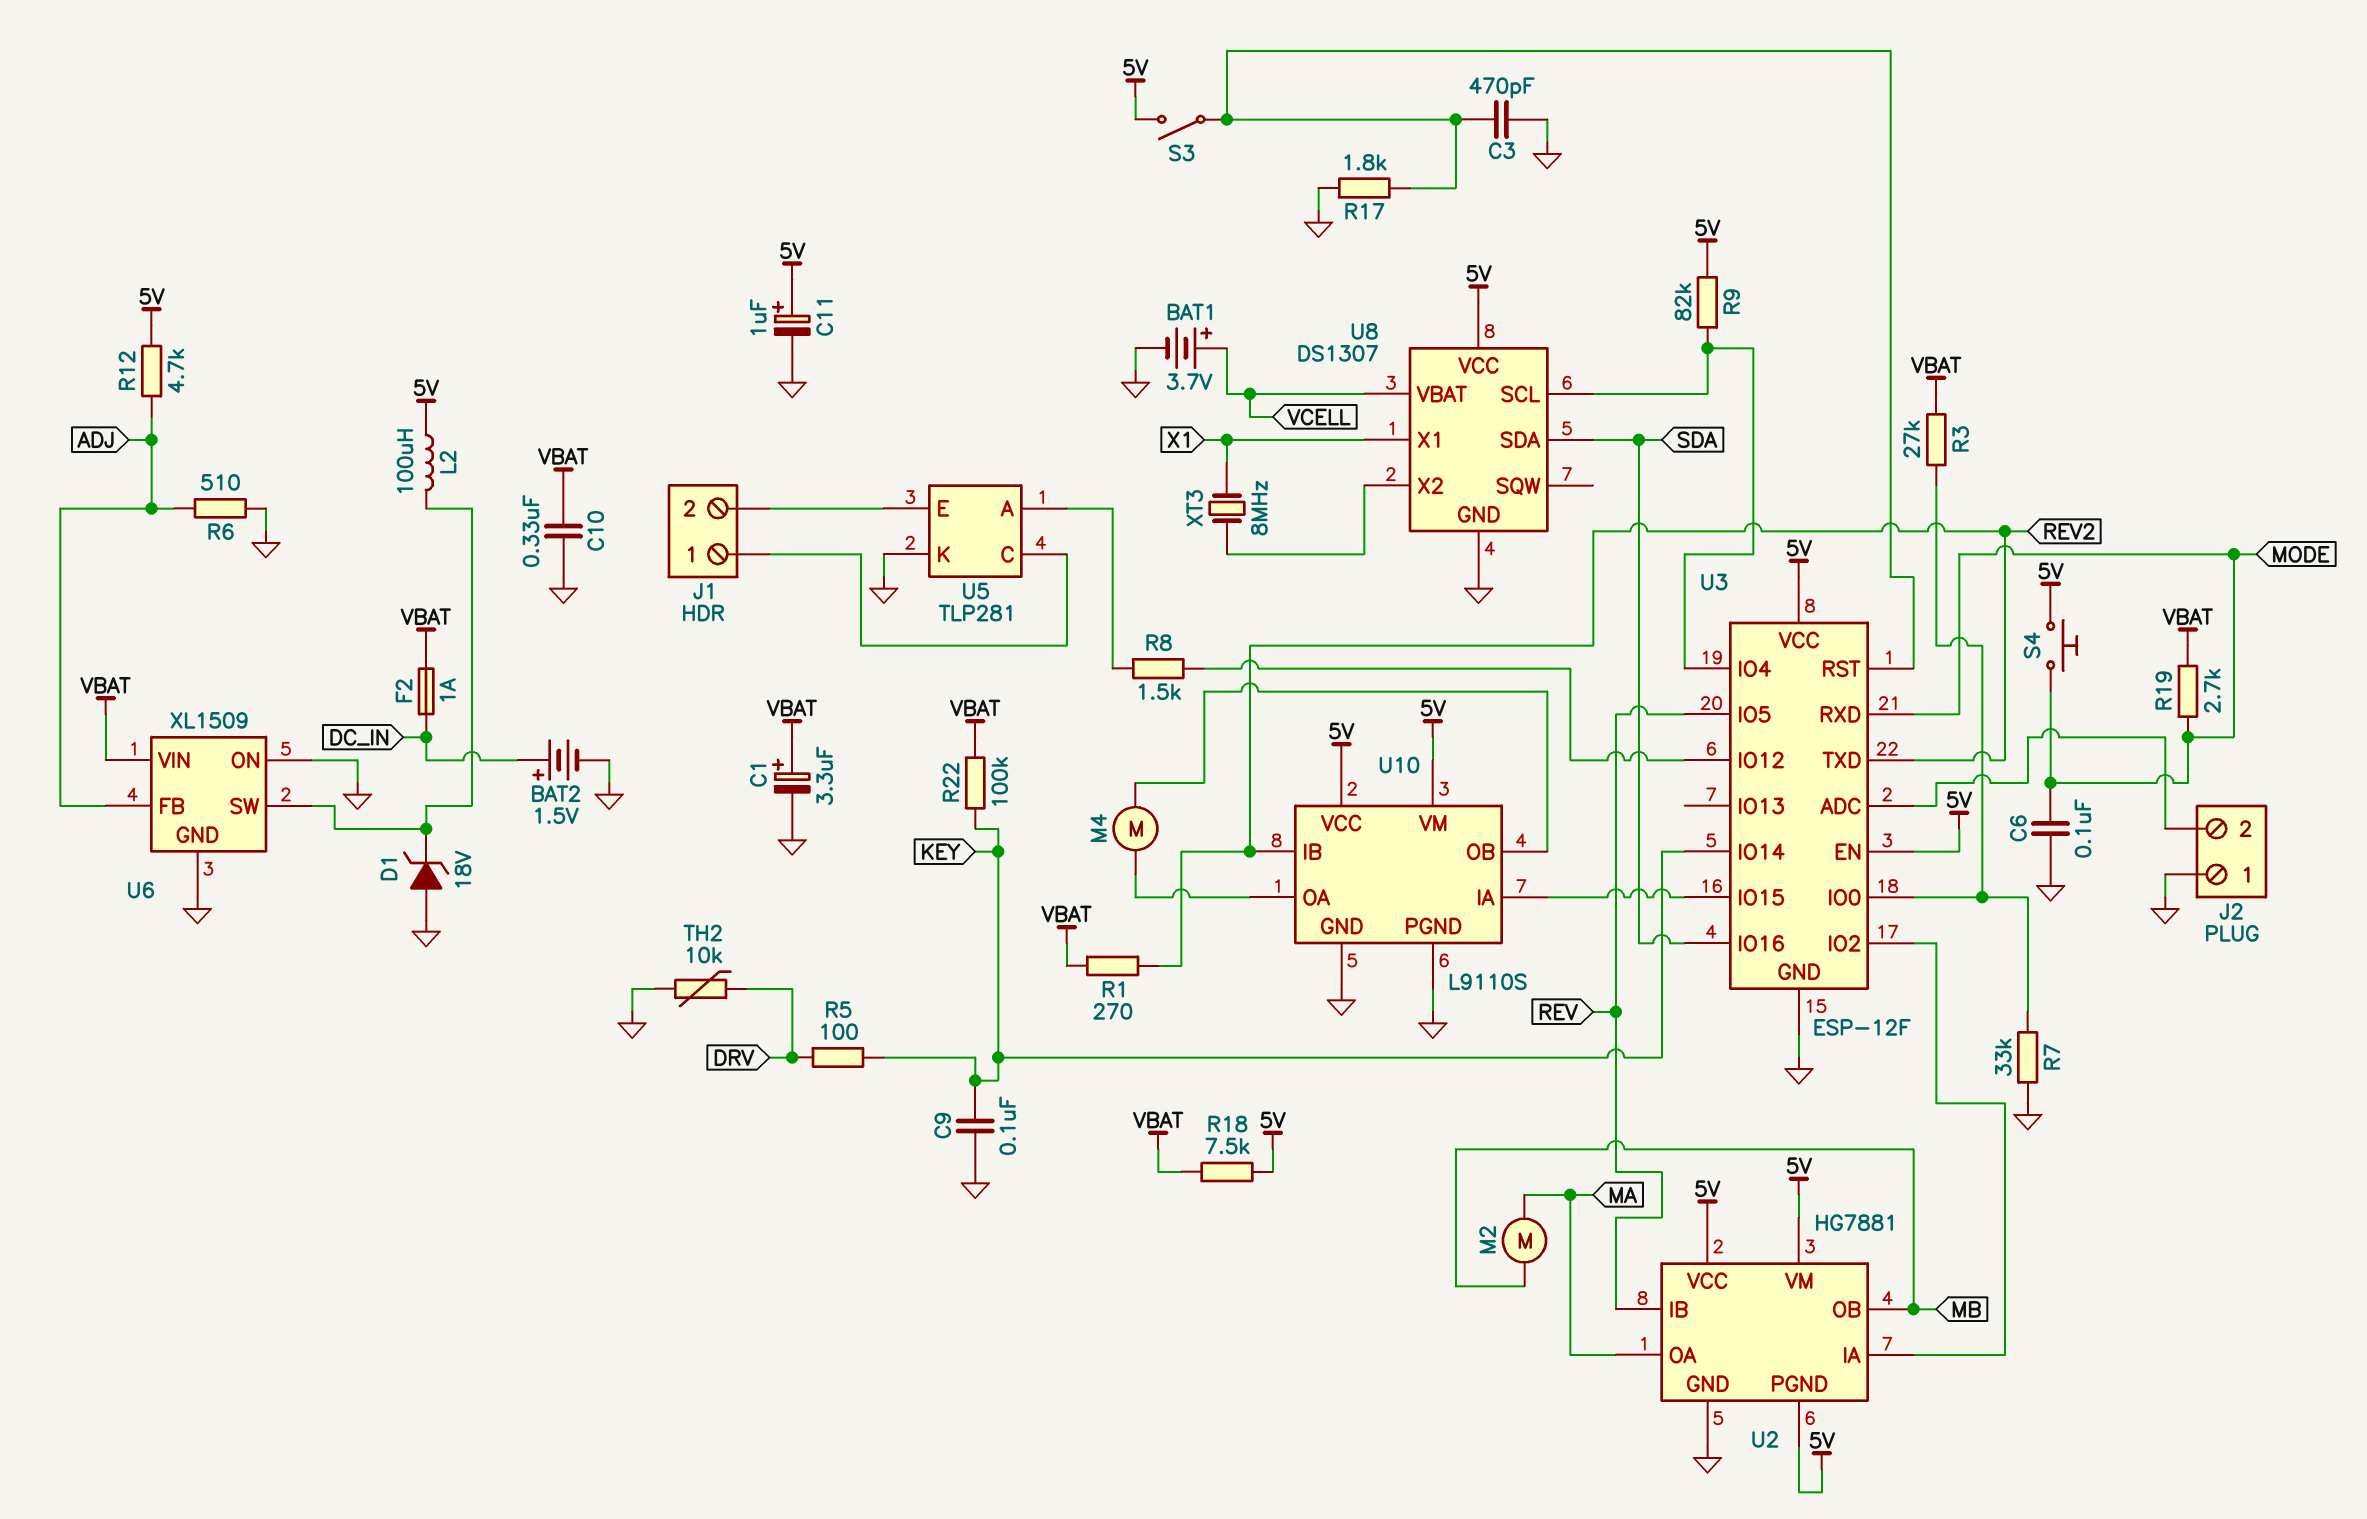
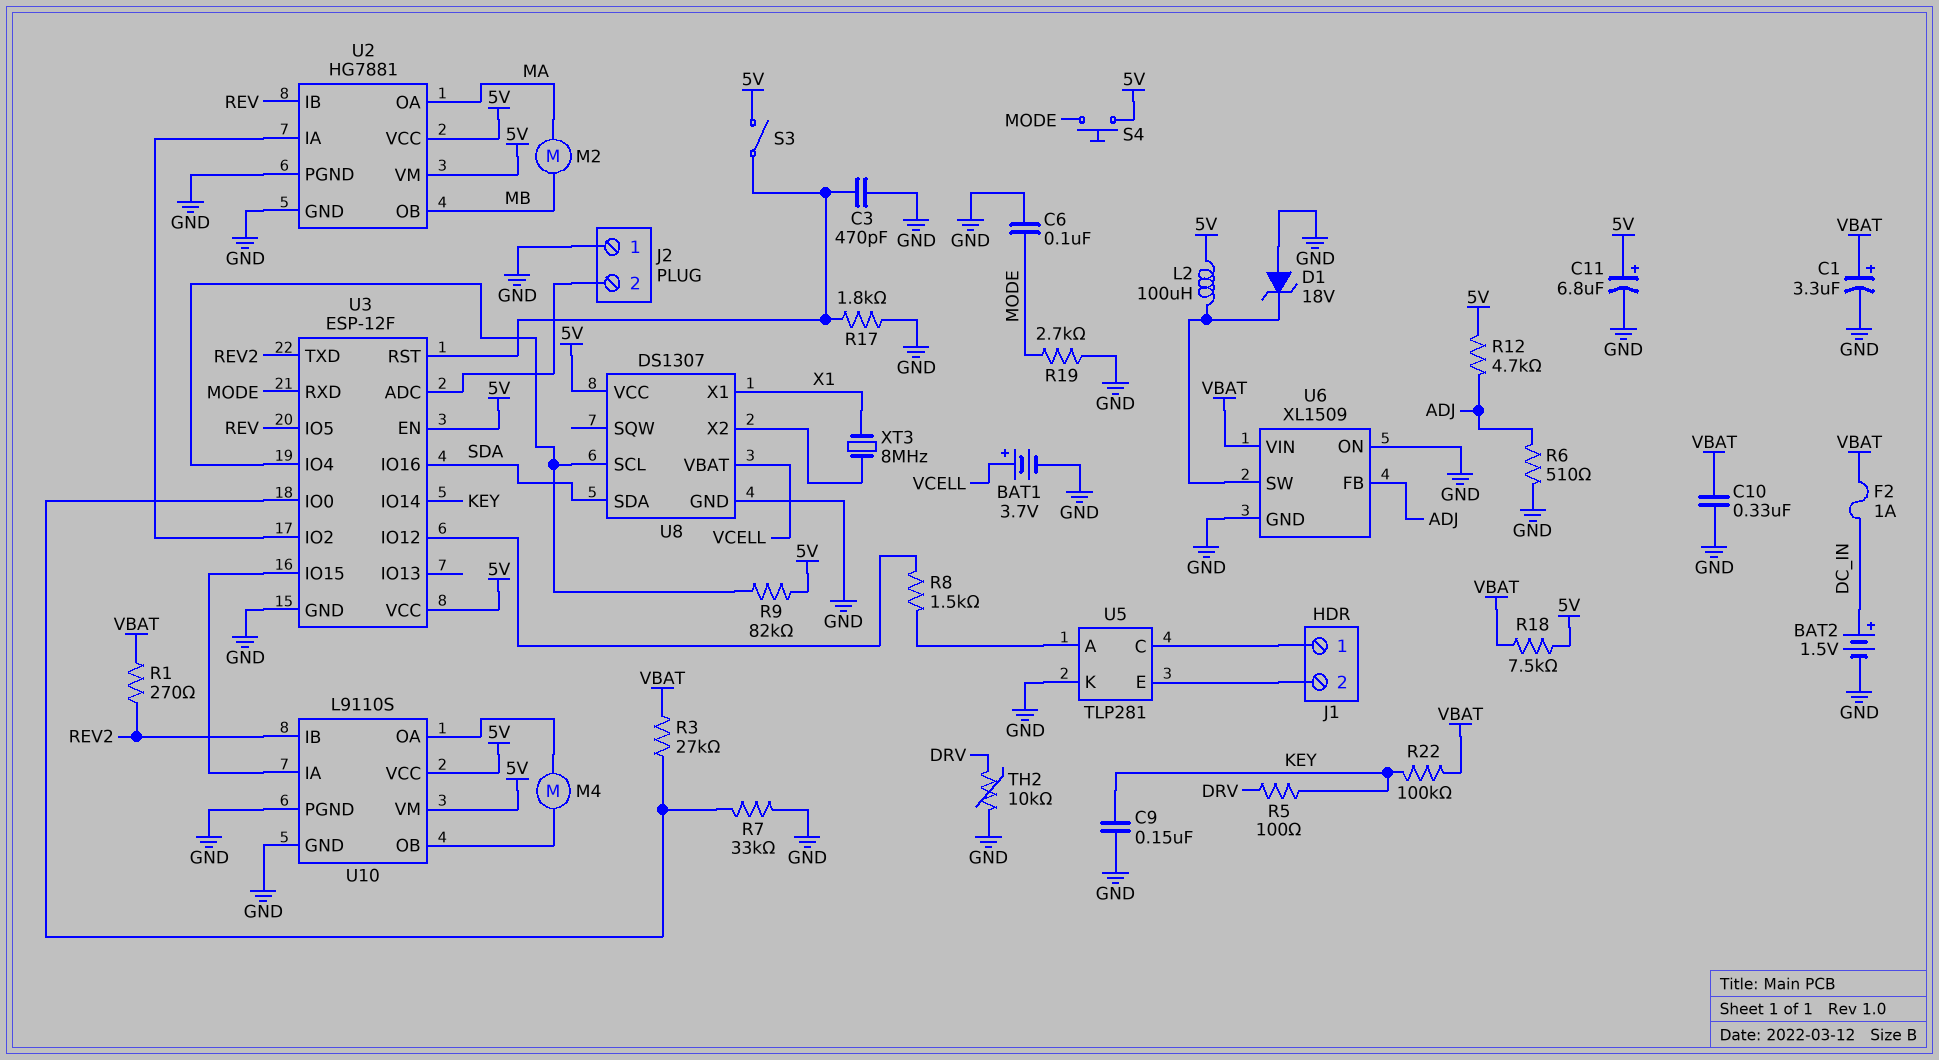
C9: 100nF (GND, KEY) -> 150nF (GND, KEY)
C11: 1uF (plus 5V, minus GND) -> 6.8uF (plus 5V, minus GND)
R19: 2.7k (MODE, VBAT) -> 2.7k (GND, MODE)
U2 pin PGND: 5V -> GND

